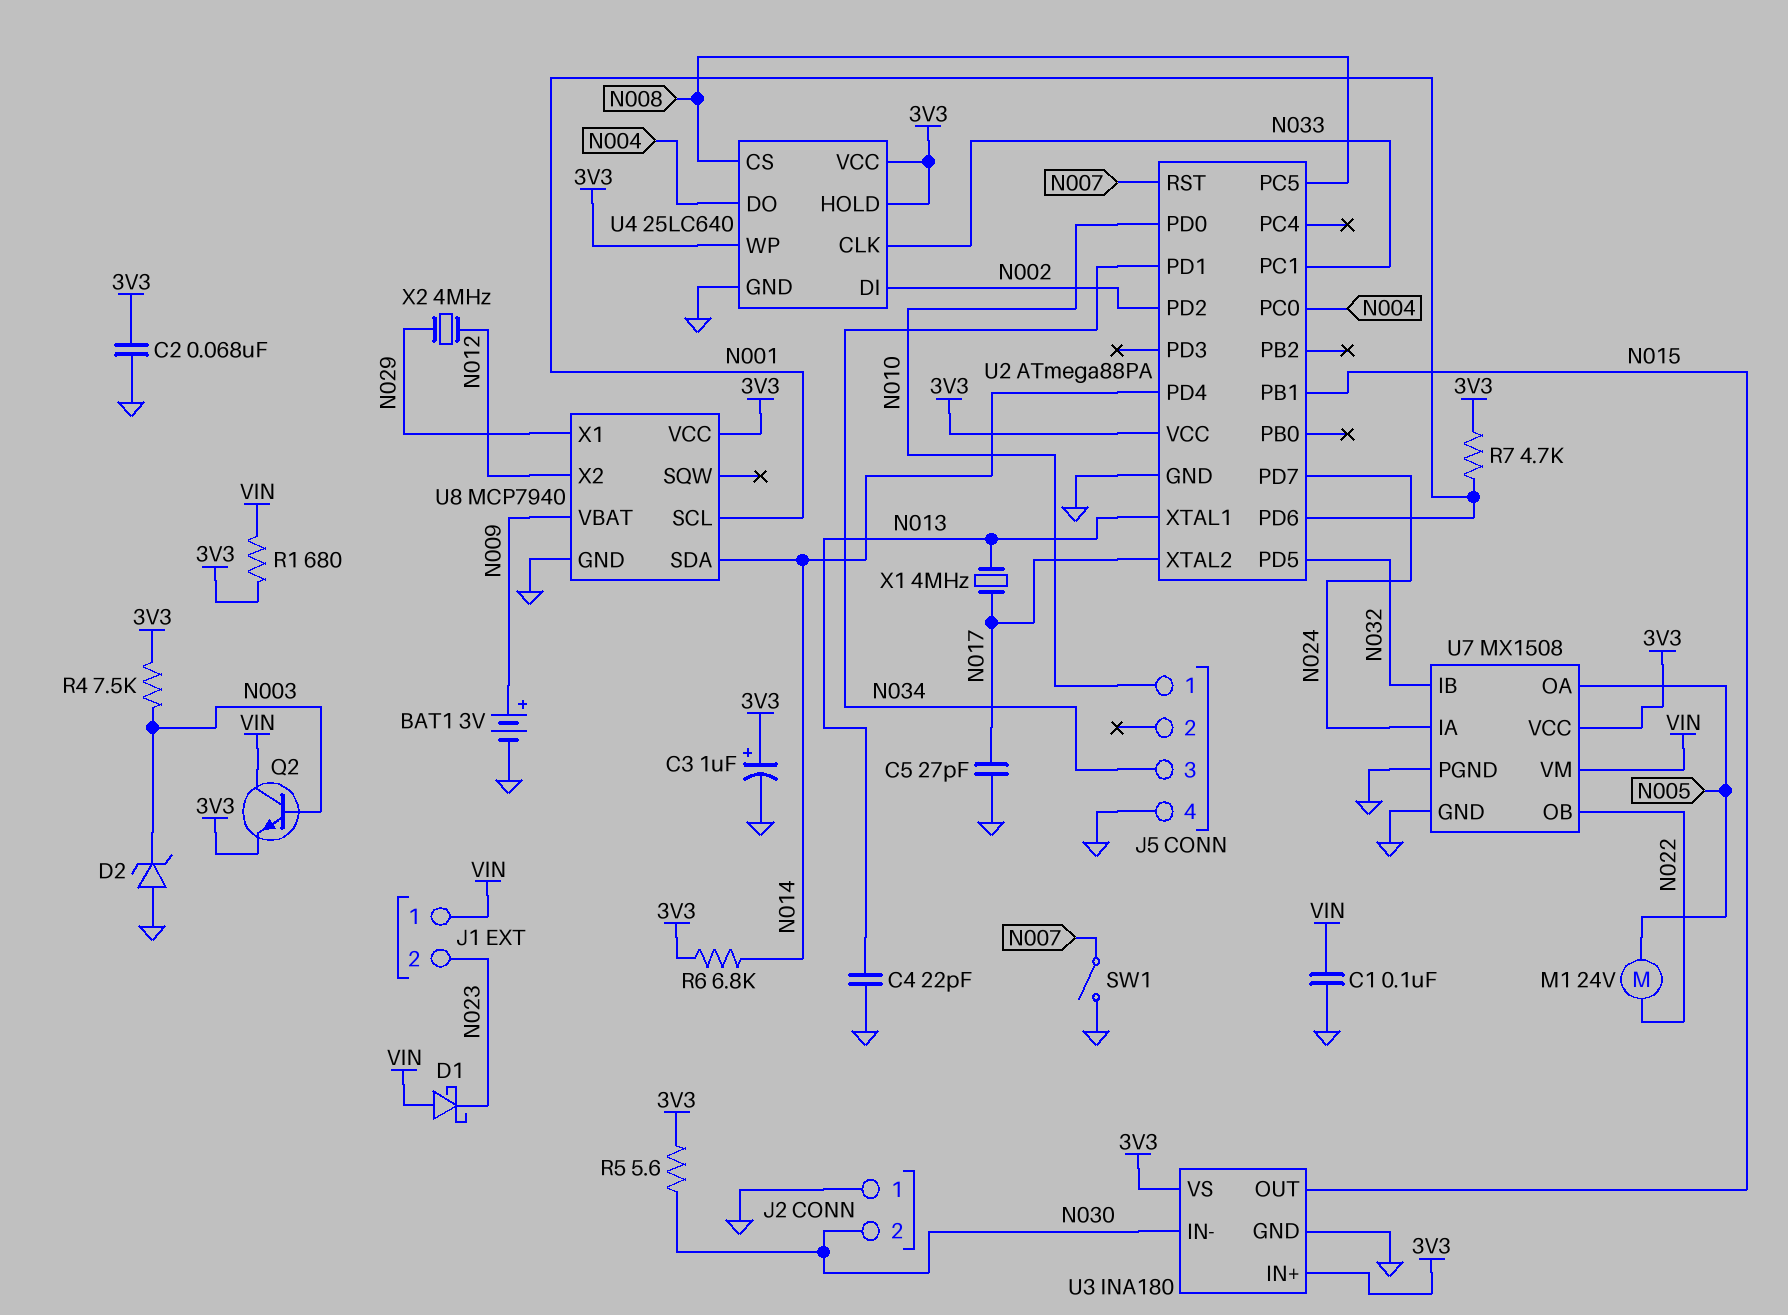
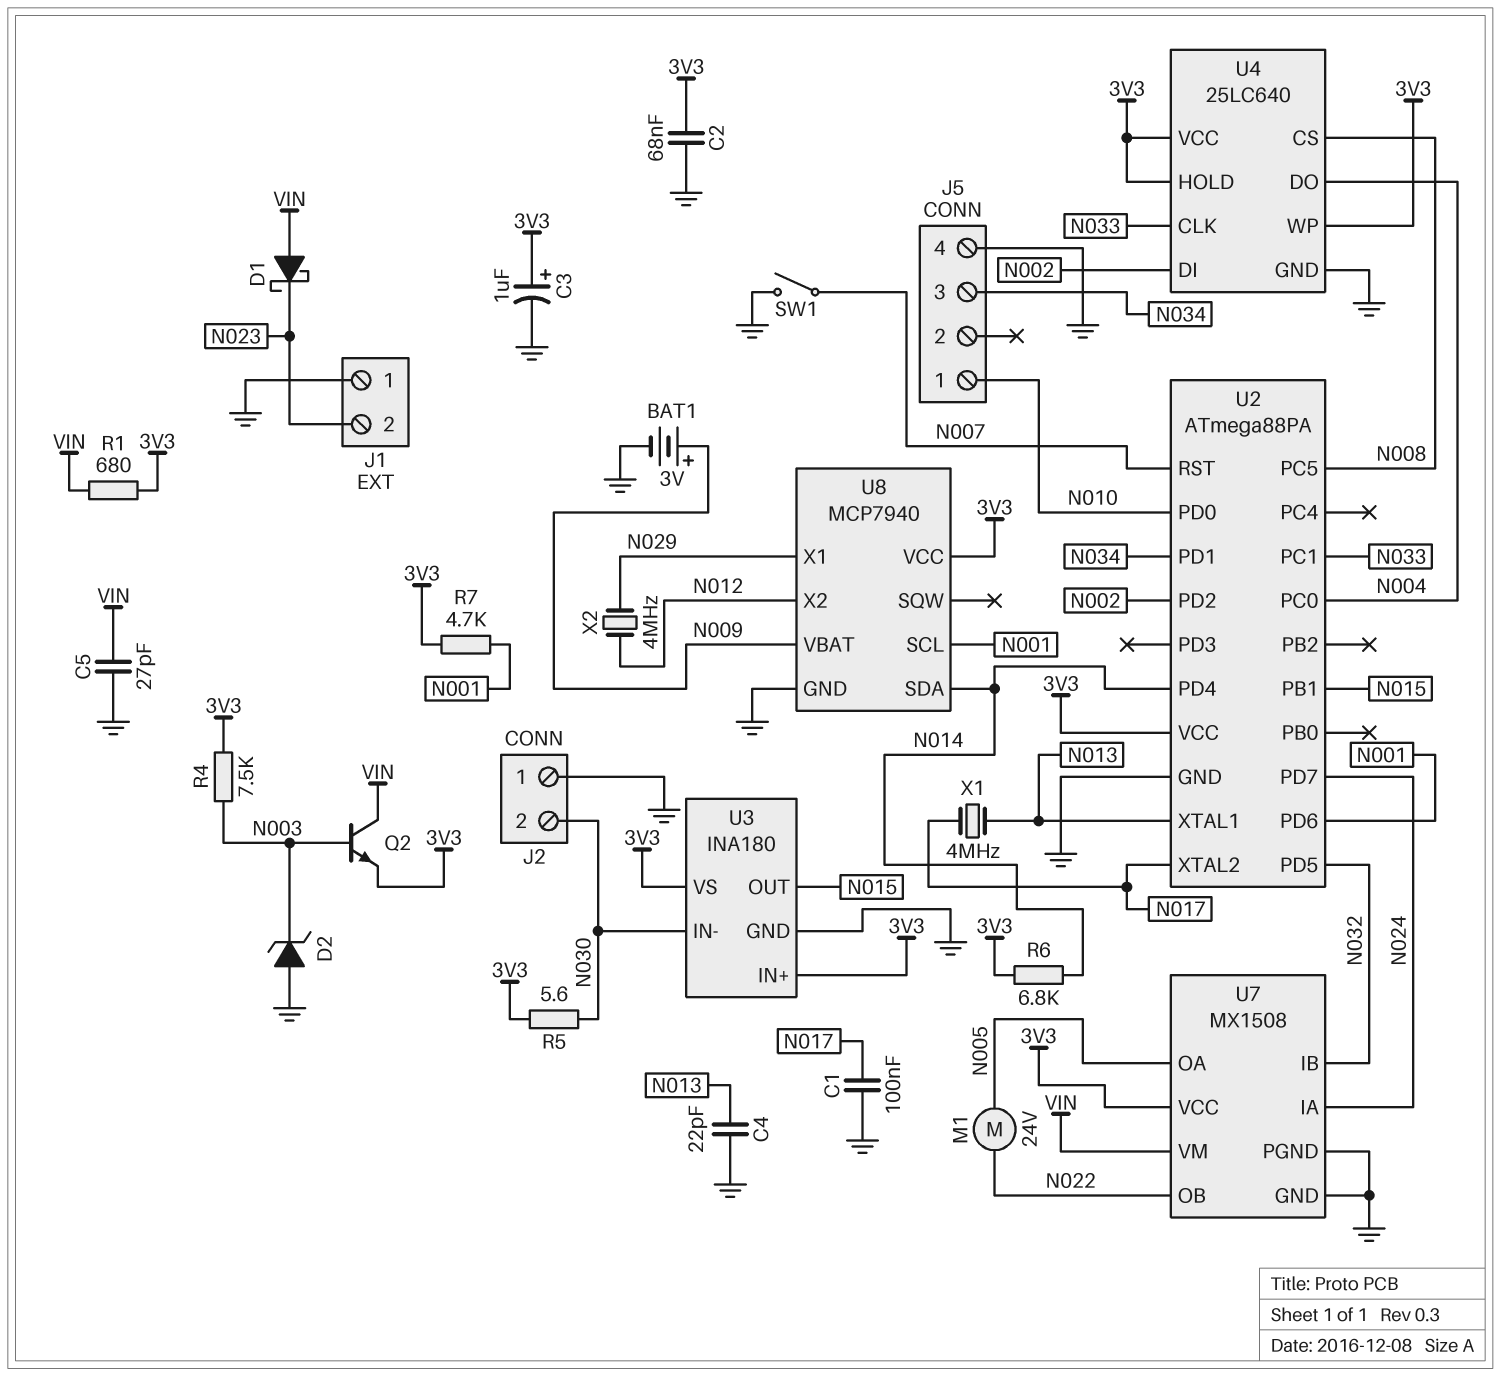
C1: 100nF (GND, VIN) -> 100nF (GND, N017)
C5: 27pF (GND, N017) -> 27pF (GND, VIN)
J1 pin 1: VIN -> GND

